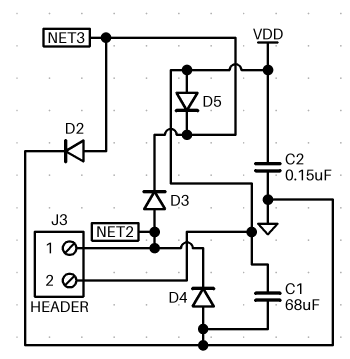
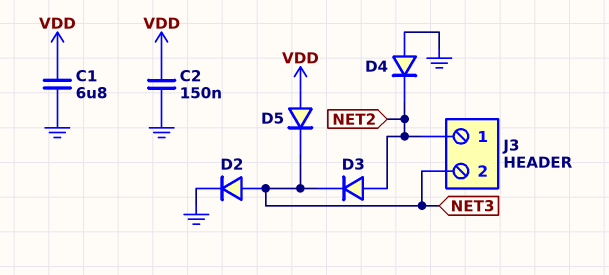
C1: 68uF (GND, VDD) -> 6.8uF (GND, VDD)
J3 pin 2: VDD -> NET3

